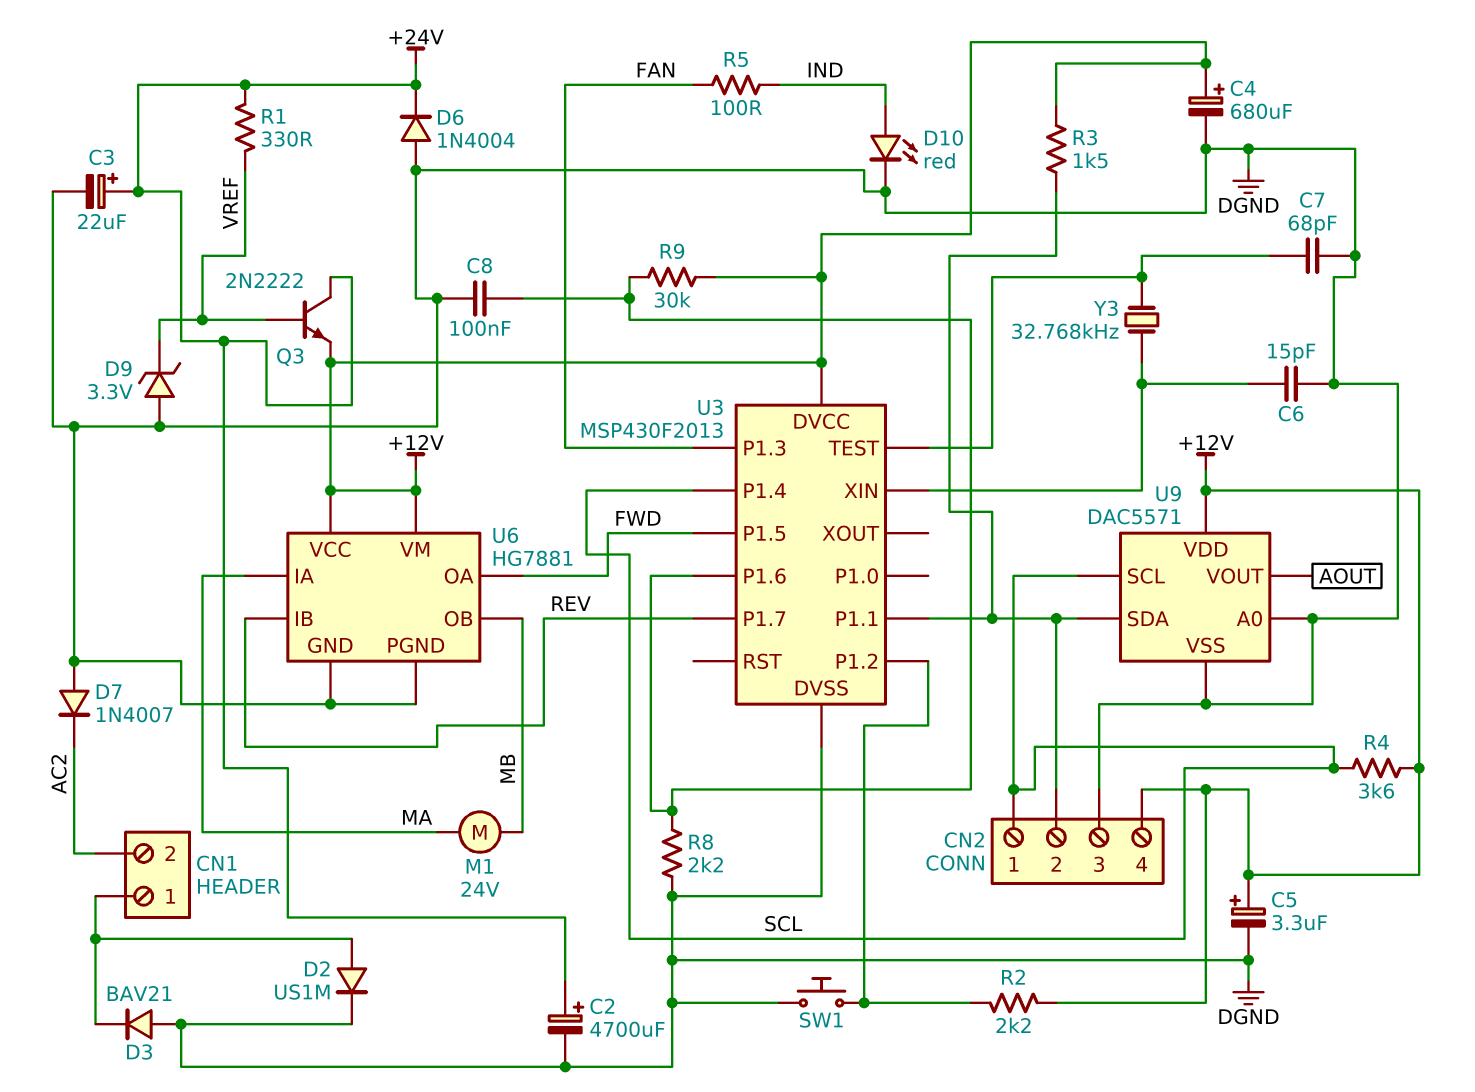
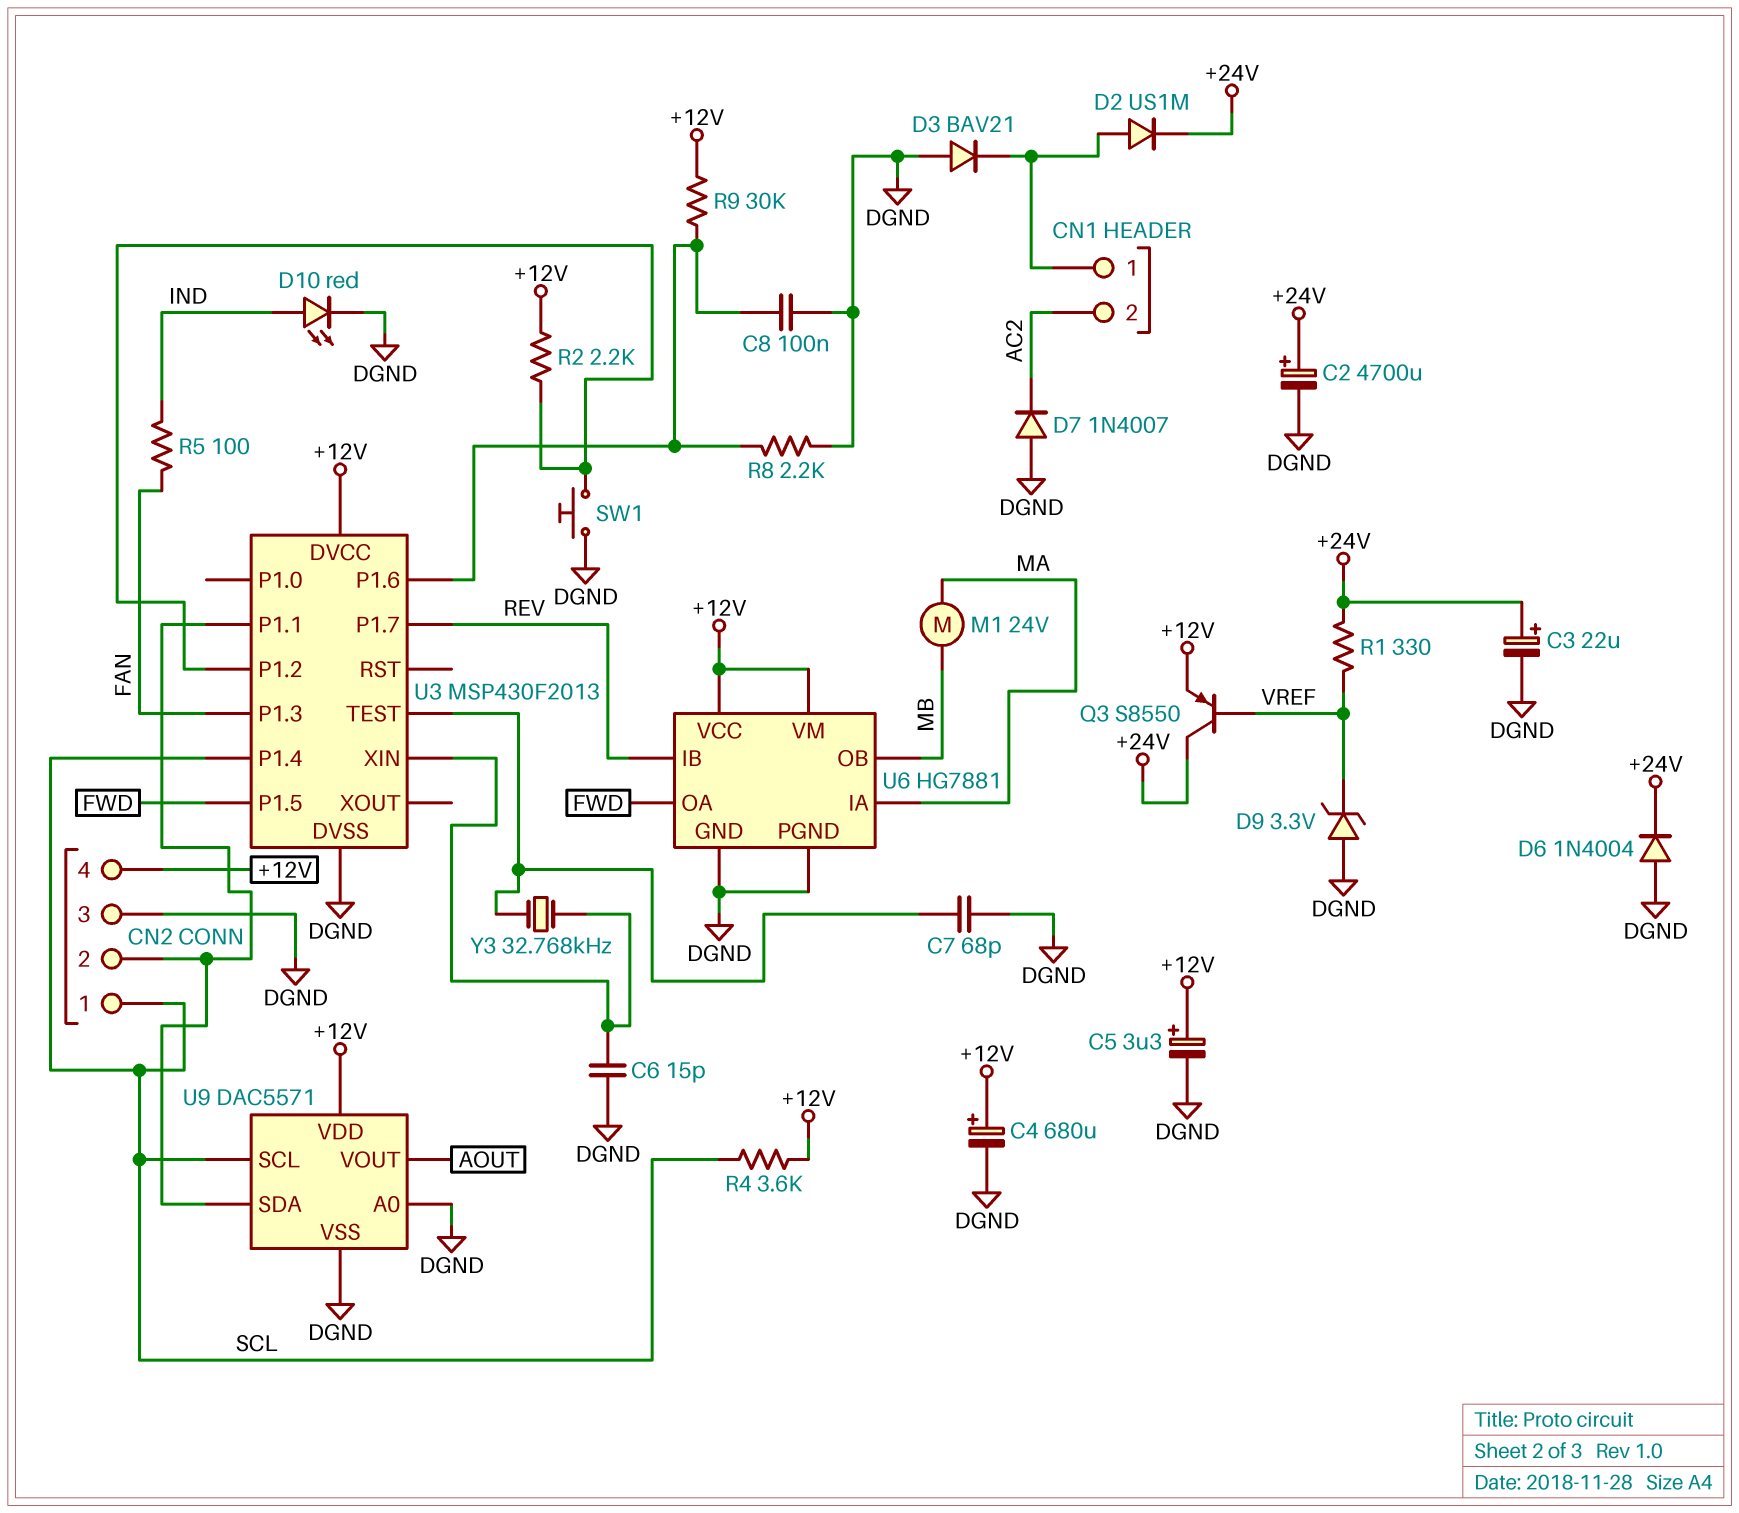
D2: diode US1M (A CN1/1, K DGND) -> diode US1M (A CN1/1, K +24V)
Q3: NPN 2N2222 (B VREF, C +24V, E +12V) -> PNP S8550 (B VREF, C +24V, E +12V)
R3: 1.5k (+12V, CN2/2) -> none

